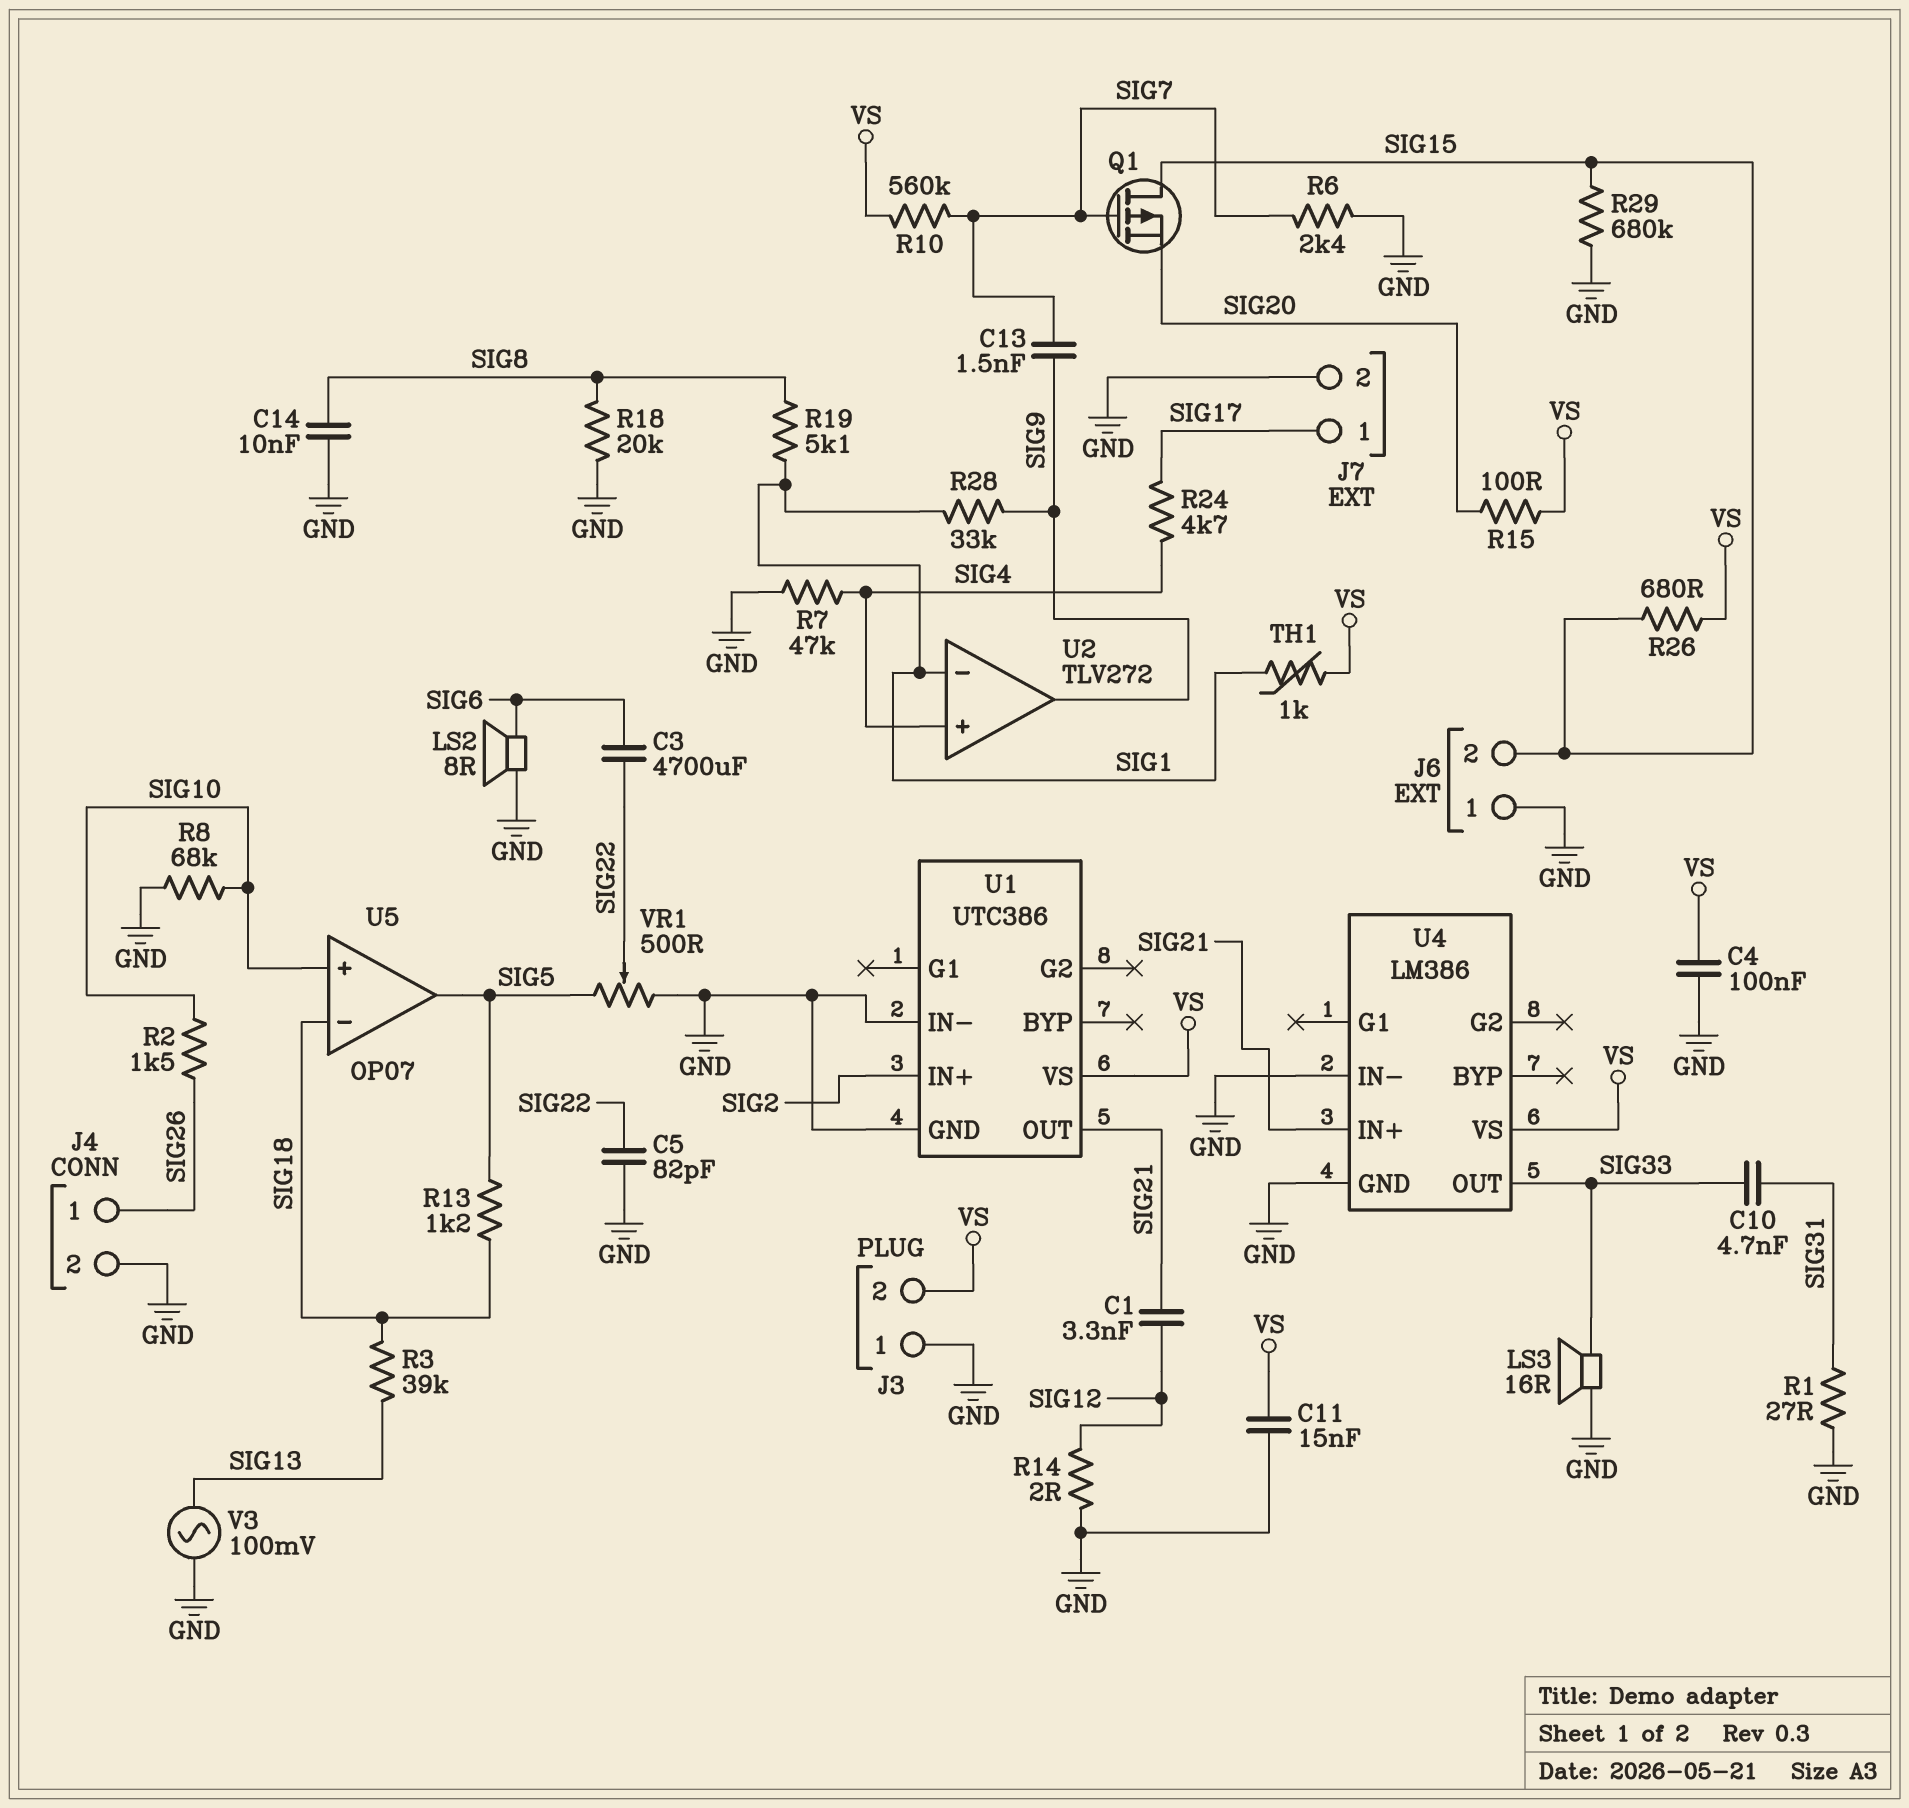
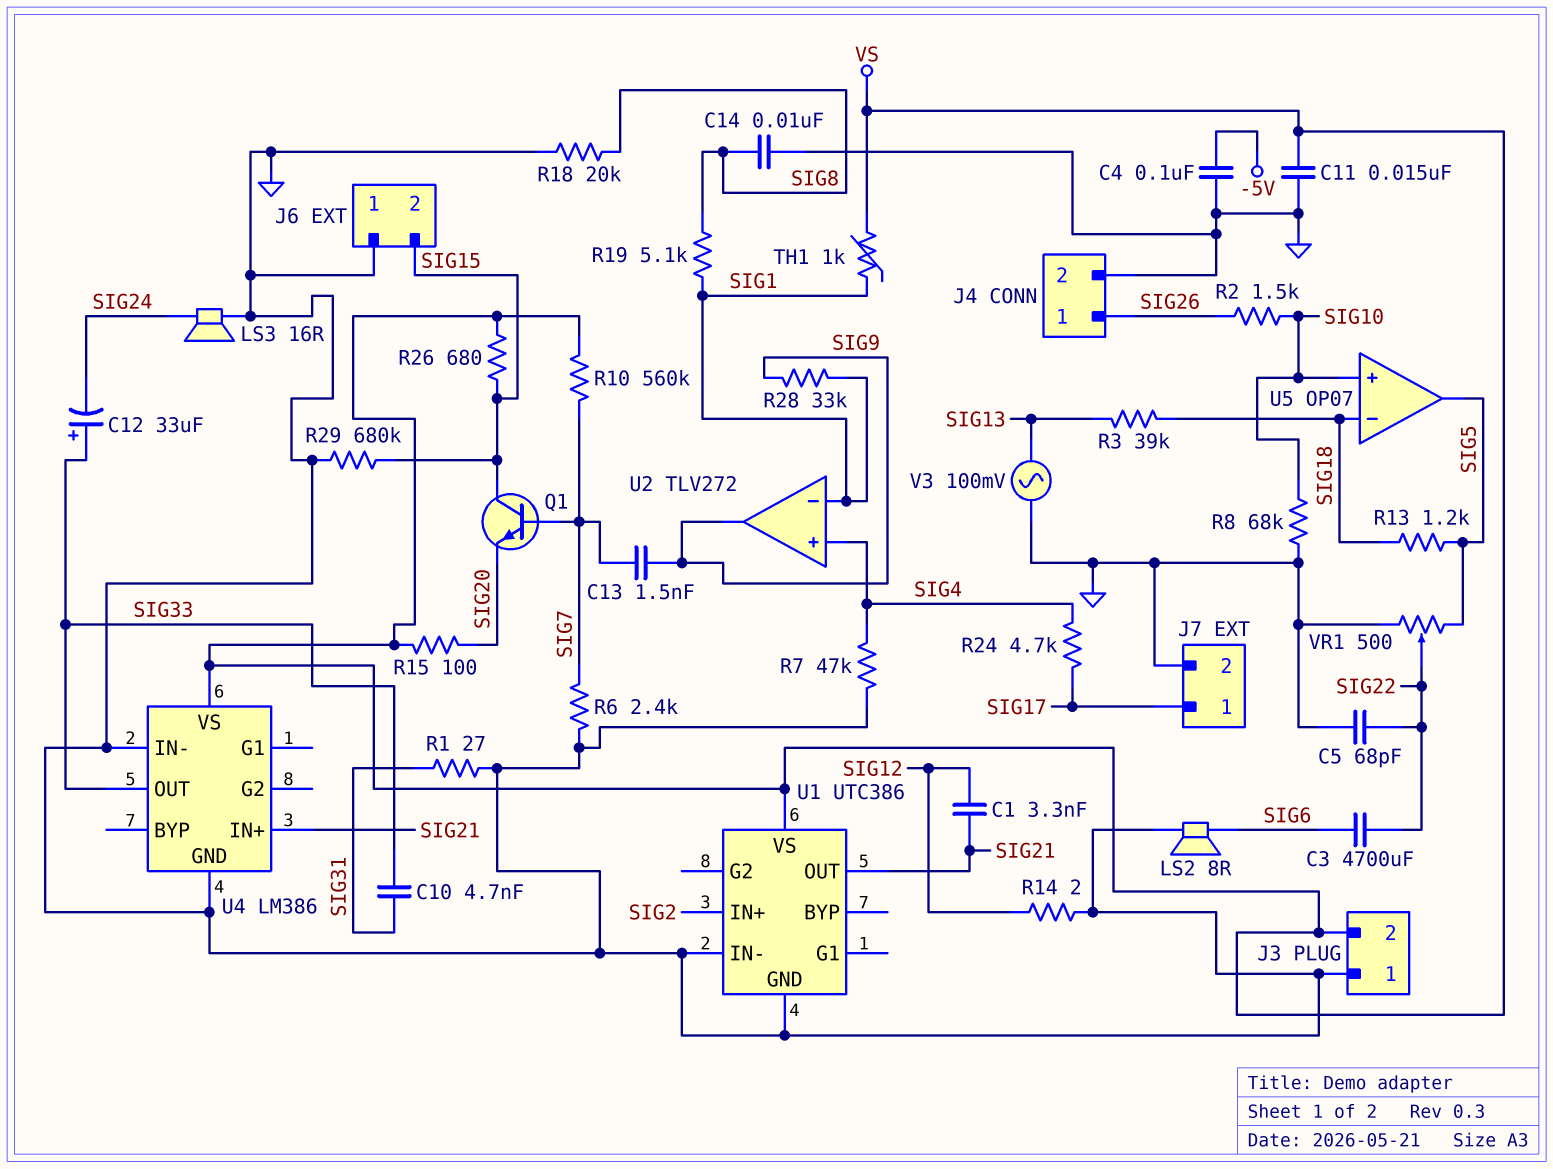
C4: 100nF (GND, VS) -> 100nF (-5V, GND)
C5: 82pF (GND, SIG22) -> 68pF (GND, SIG22)
C12: none -> 33uF (plus SIG33, minus SIG24)
LS3: speaker 16R (GND, SIG33) -> speaker 16R (GND, SIG24)
Q1: PMOS (G SIG7, D SIG15, S SIG20) -> NPN (B SIG7, C SIG15, E SIG20)

